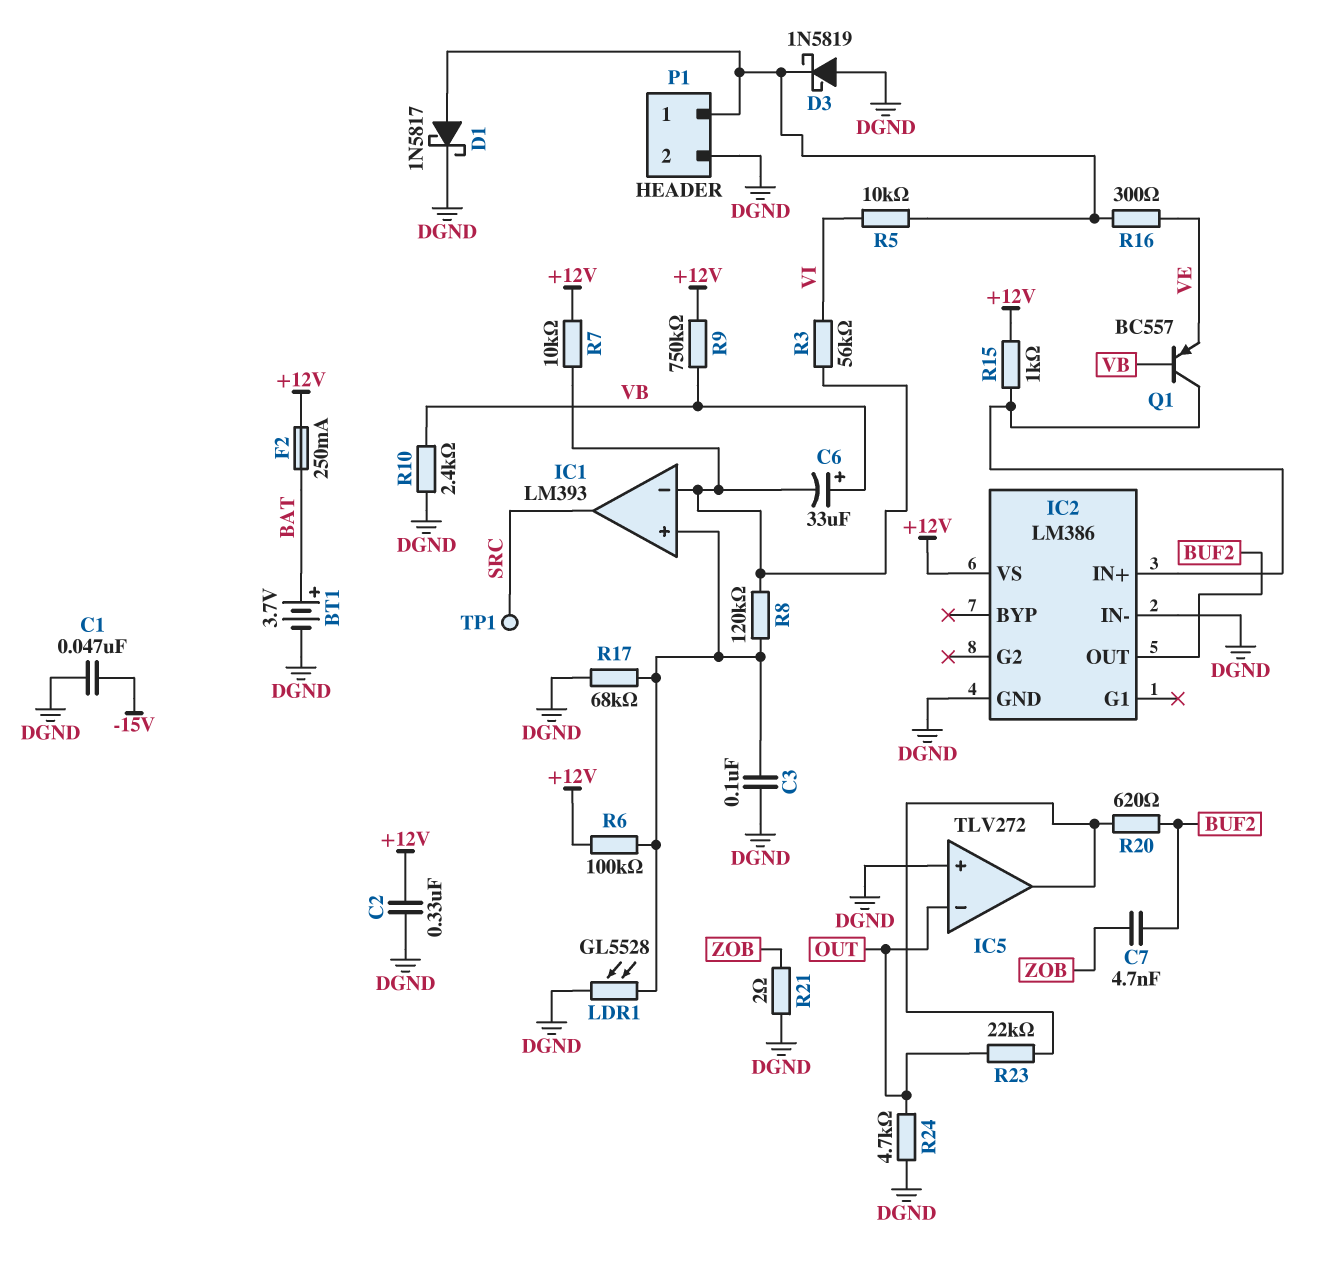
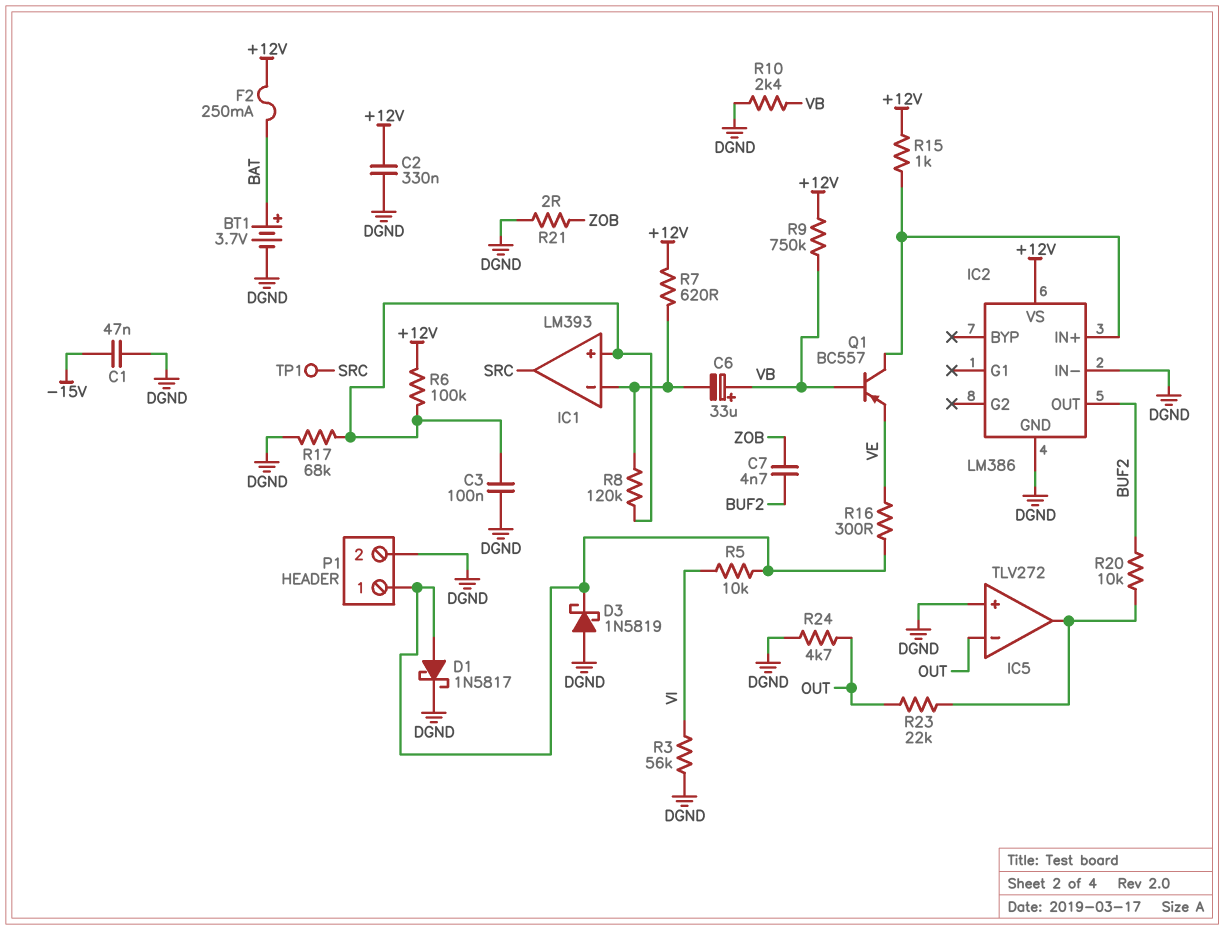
LDR1: GL5528 (DGND, IC1/in+) -> none
R3: 56k (IC1/in-, VI) -> 56k (DGND, VI)
R7: 10k (+12V, IC1/in-) -> 620 (+12V, IC1/in-)
R20: 620 (BUF2, IC5/out) -> 10k (BUF2, IC5/out)

